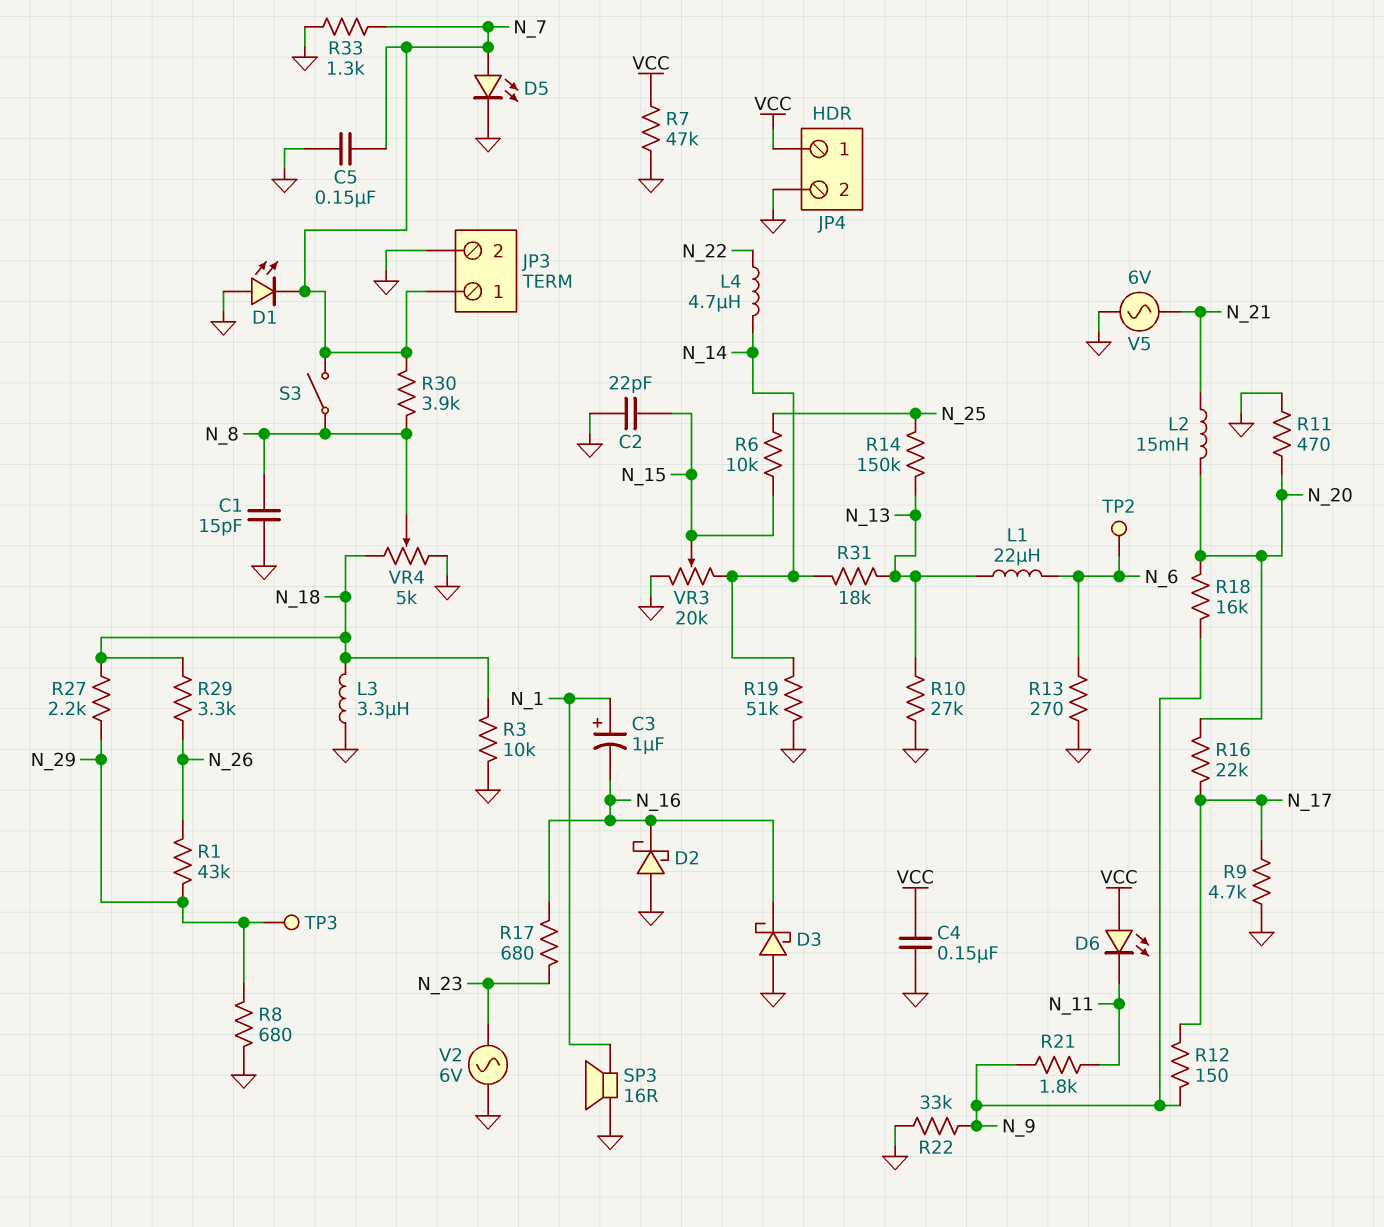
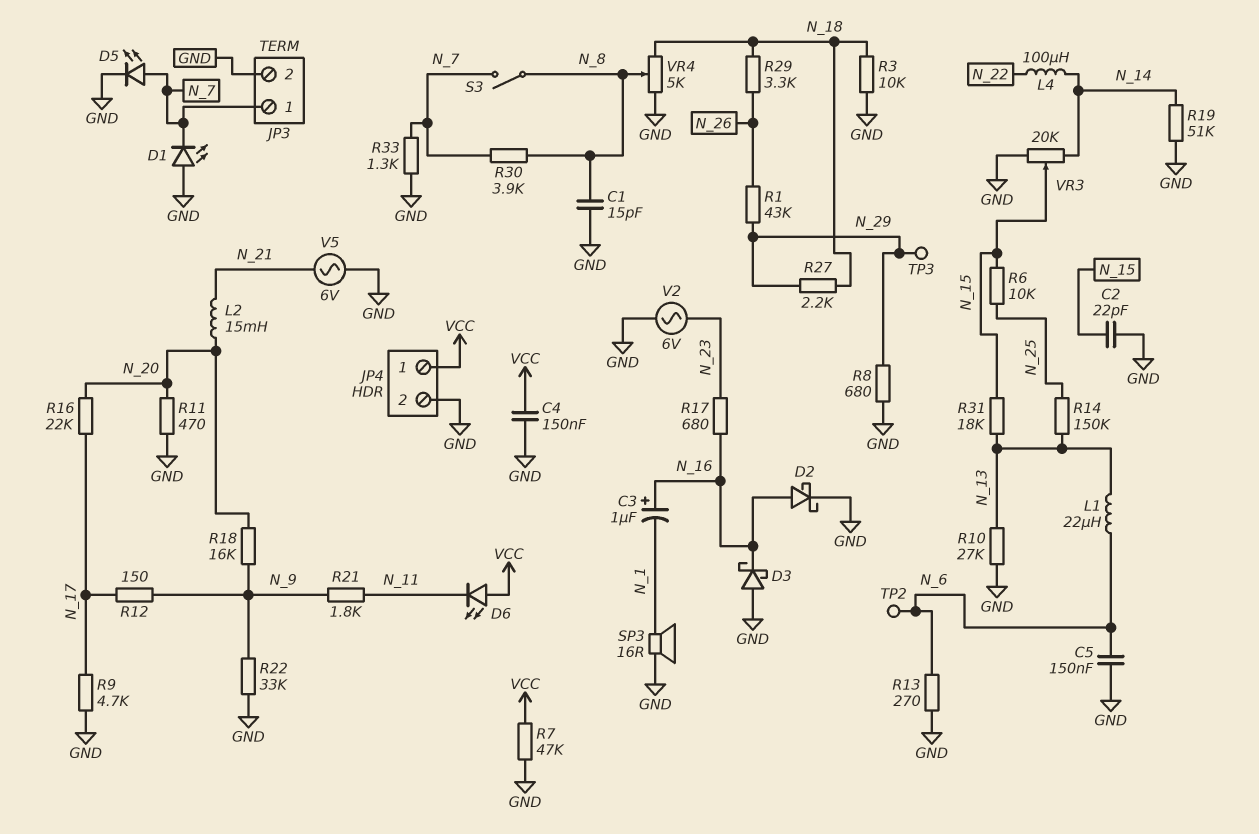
C3: 1uF (plus N_1, minus N_16) -> 1uF (plus N_16, minus N_1)
C5: 150nF (GND, N_7) -> 150nF (GND, N_6)
D2: schottky (A GND, K N_16) -> schottky (A N_16, K GND)
L3: 3.3uH (GND, N_18) -> none
L4: 4.7uH (N_14, N_22) -> 100uH (N_14, N_22)
R31: 18k (N_13, N_14) -> 18k (N_13, N_15)

